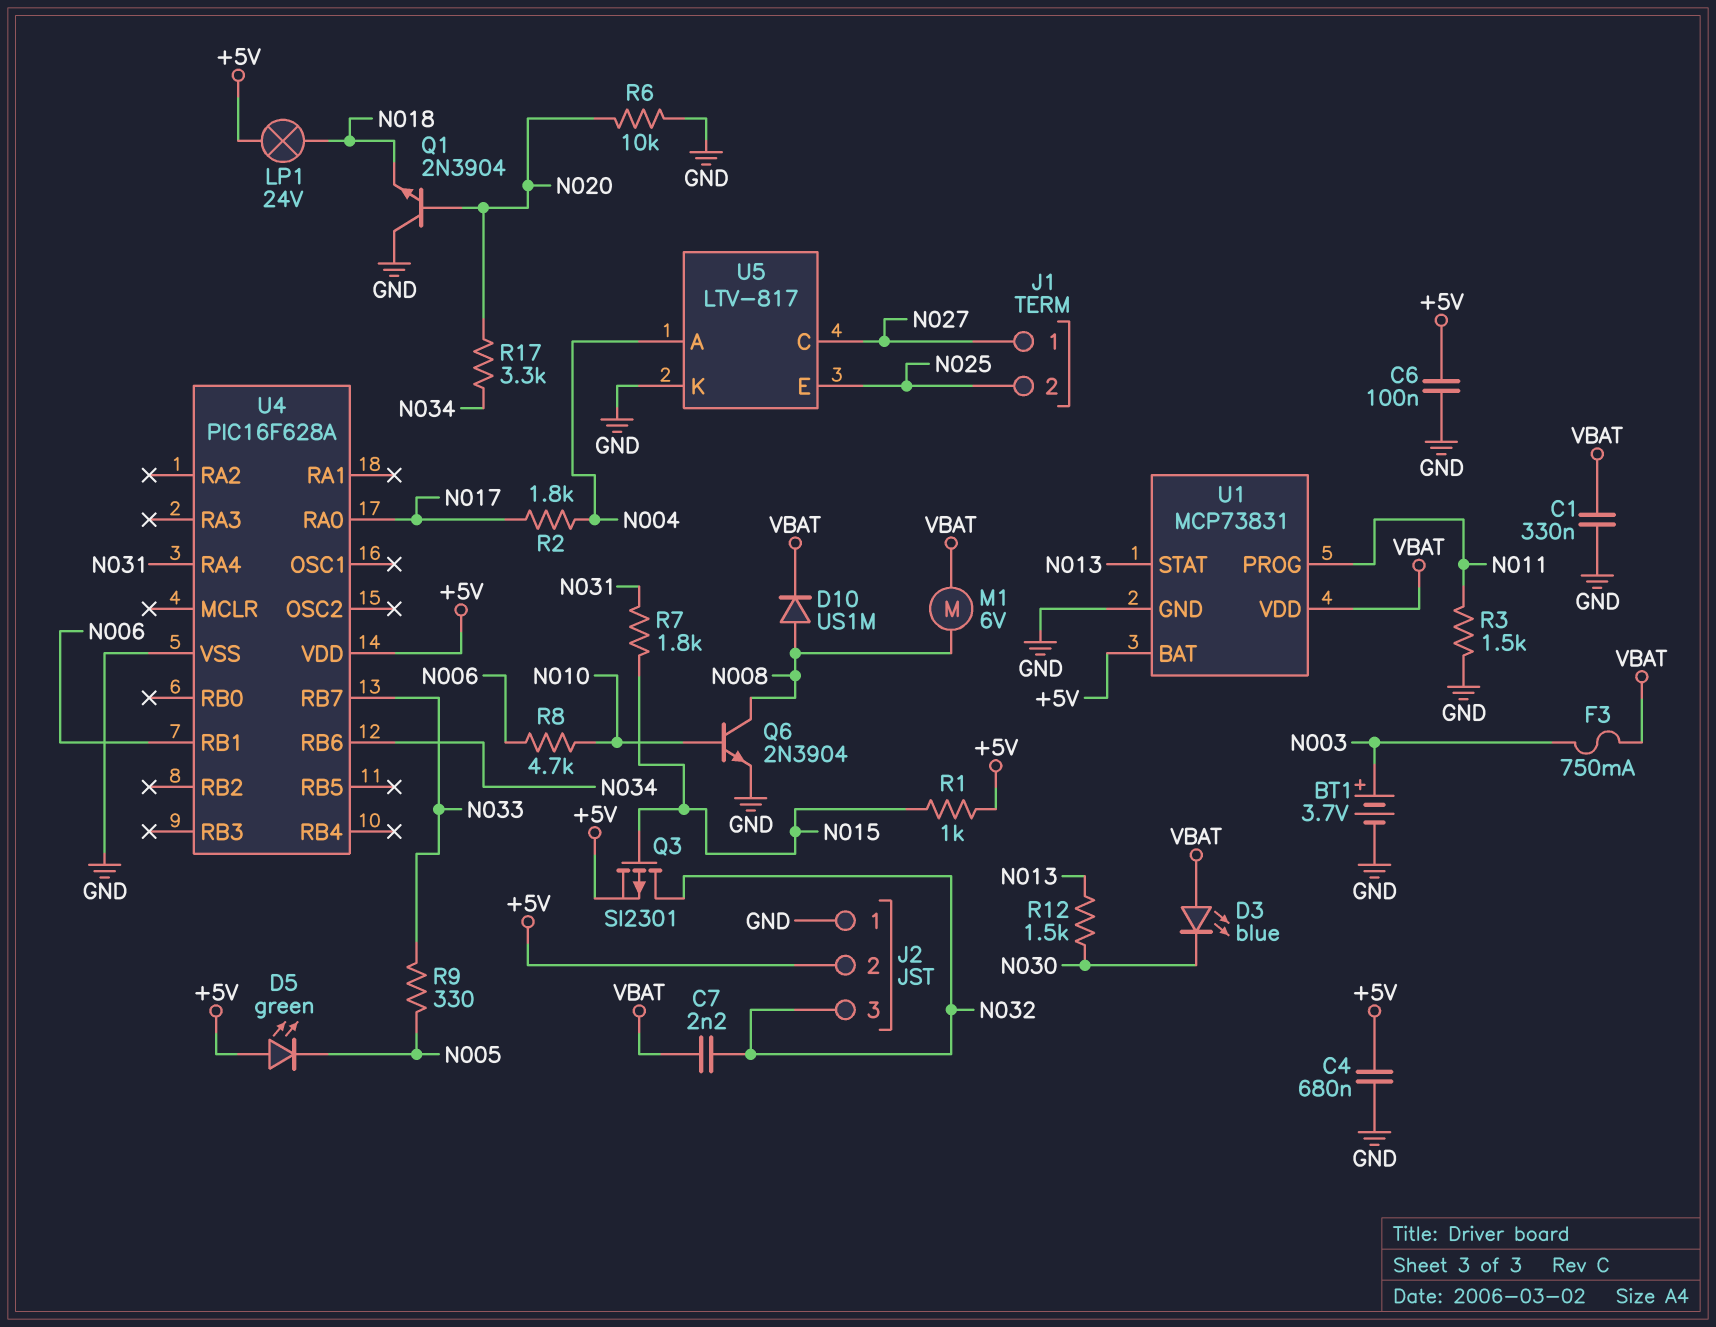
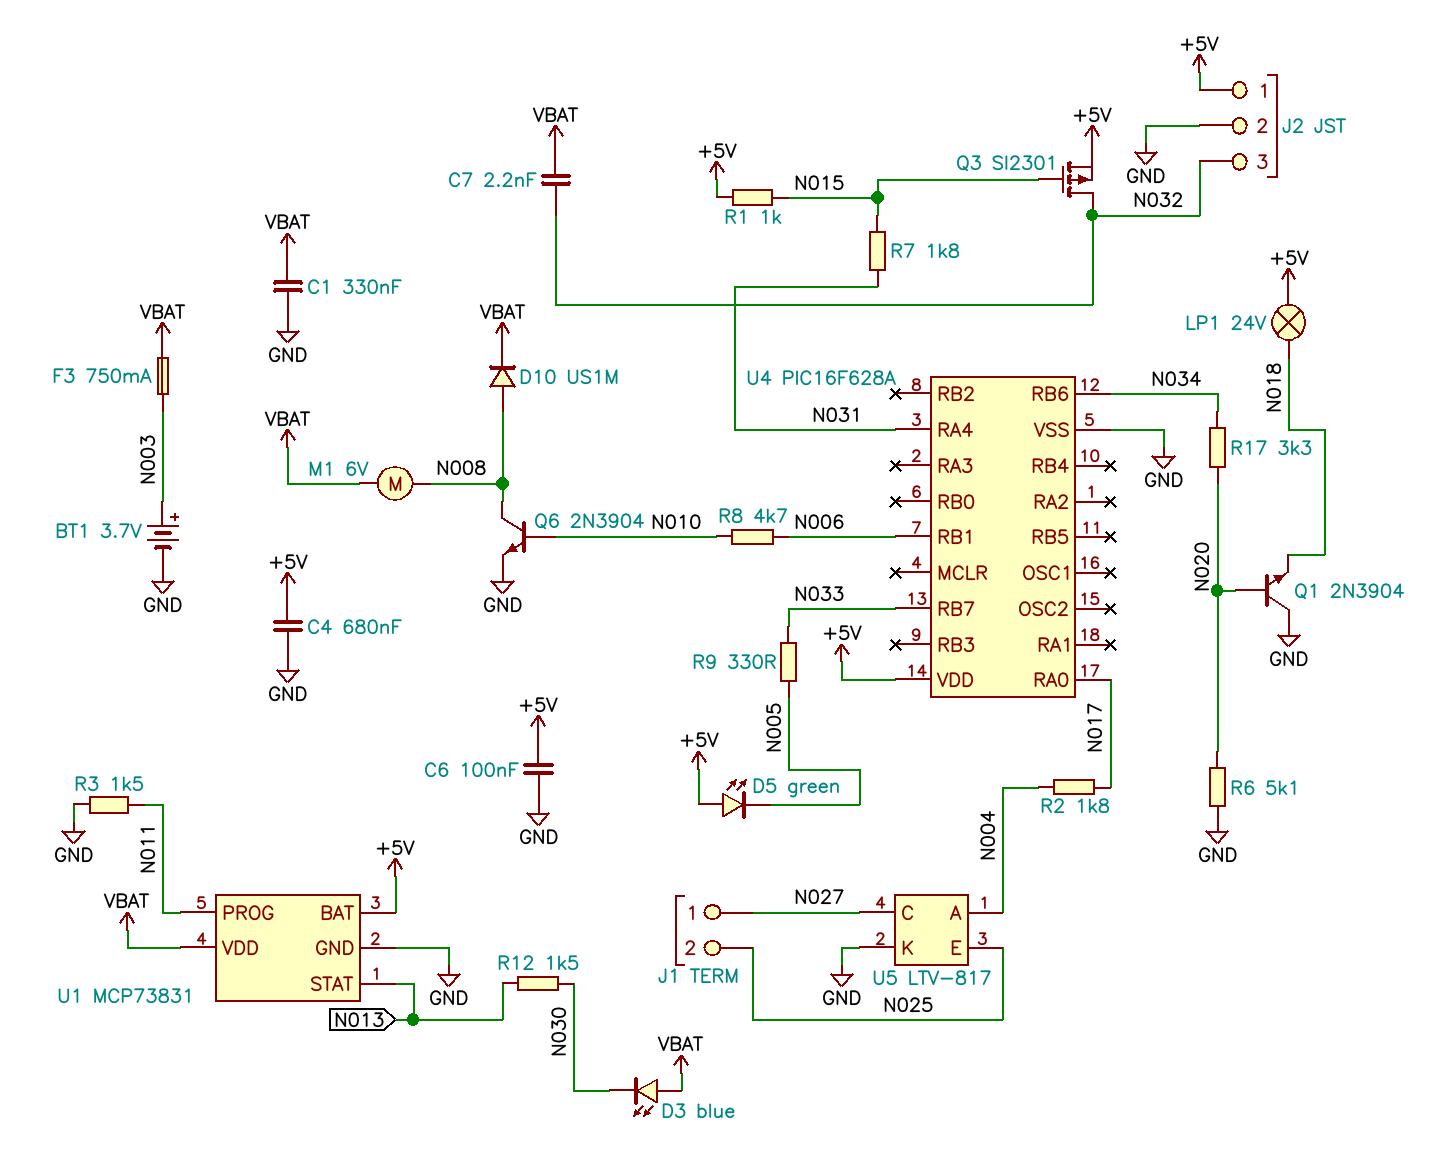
J2 pin 1: GND -> +5V
J2 pin 2: +5V -> GND
R6: 10k (GND, N020) -> 5.1k (GND, N020)

